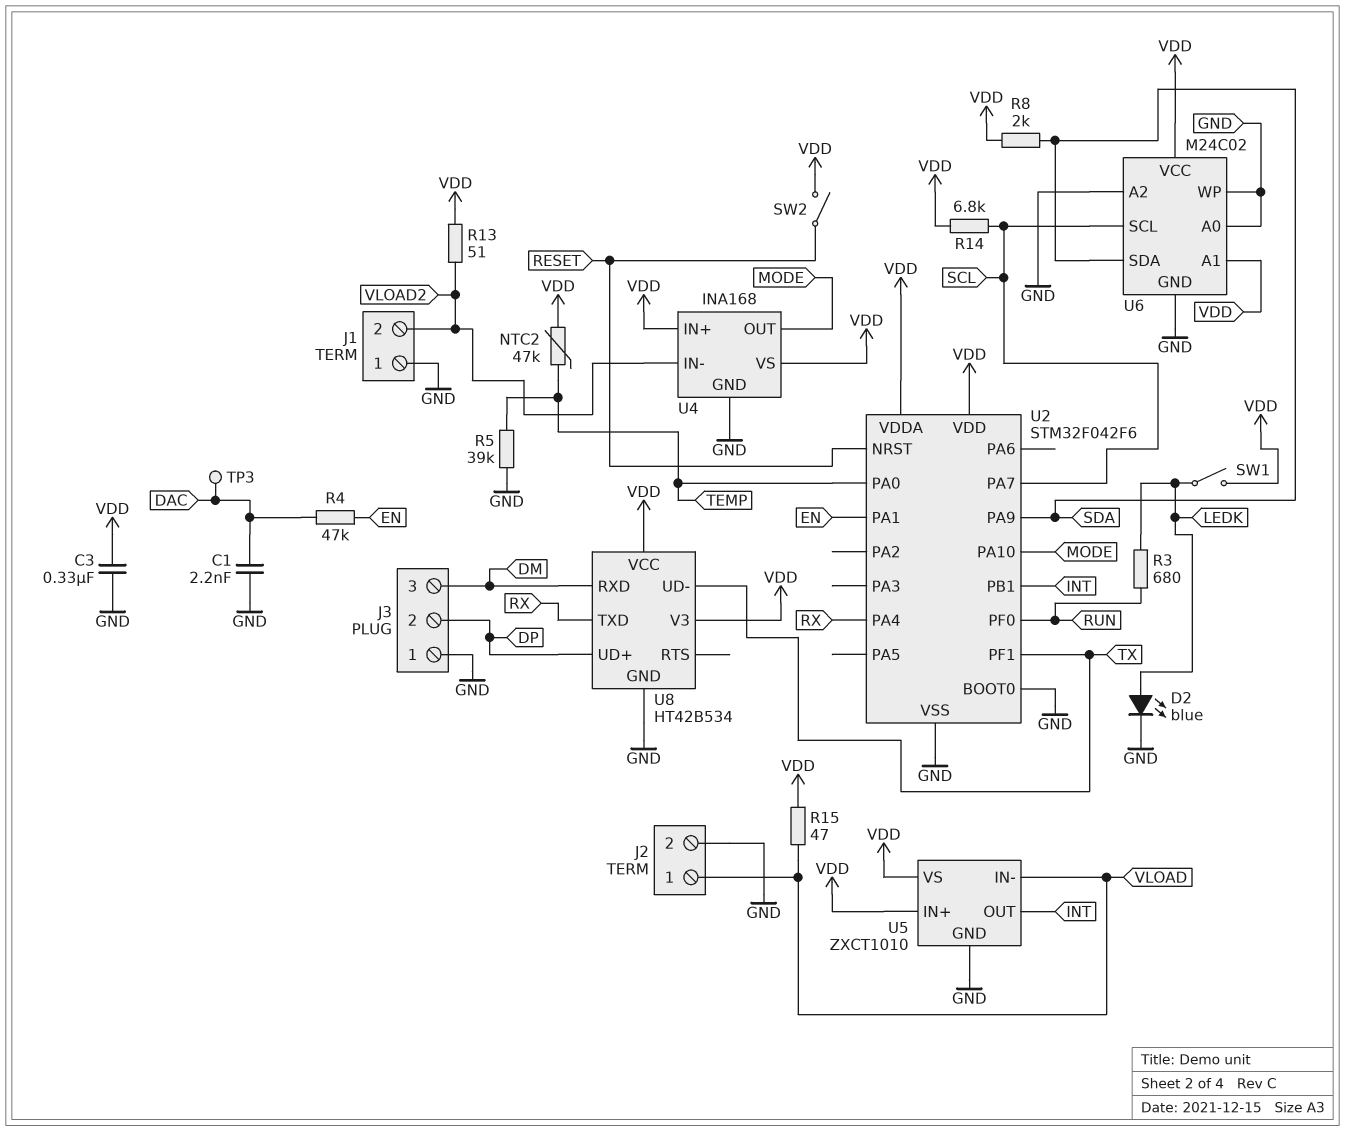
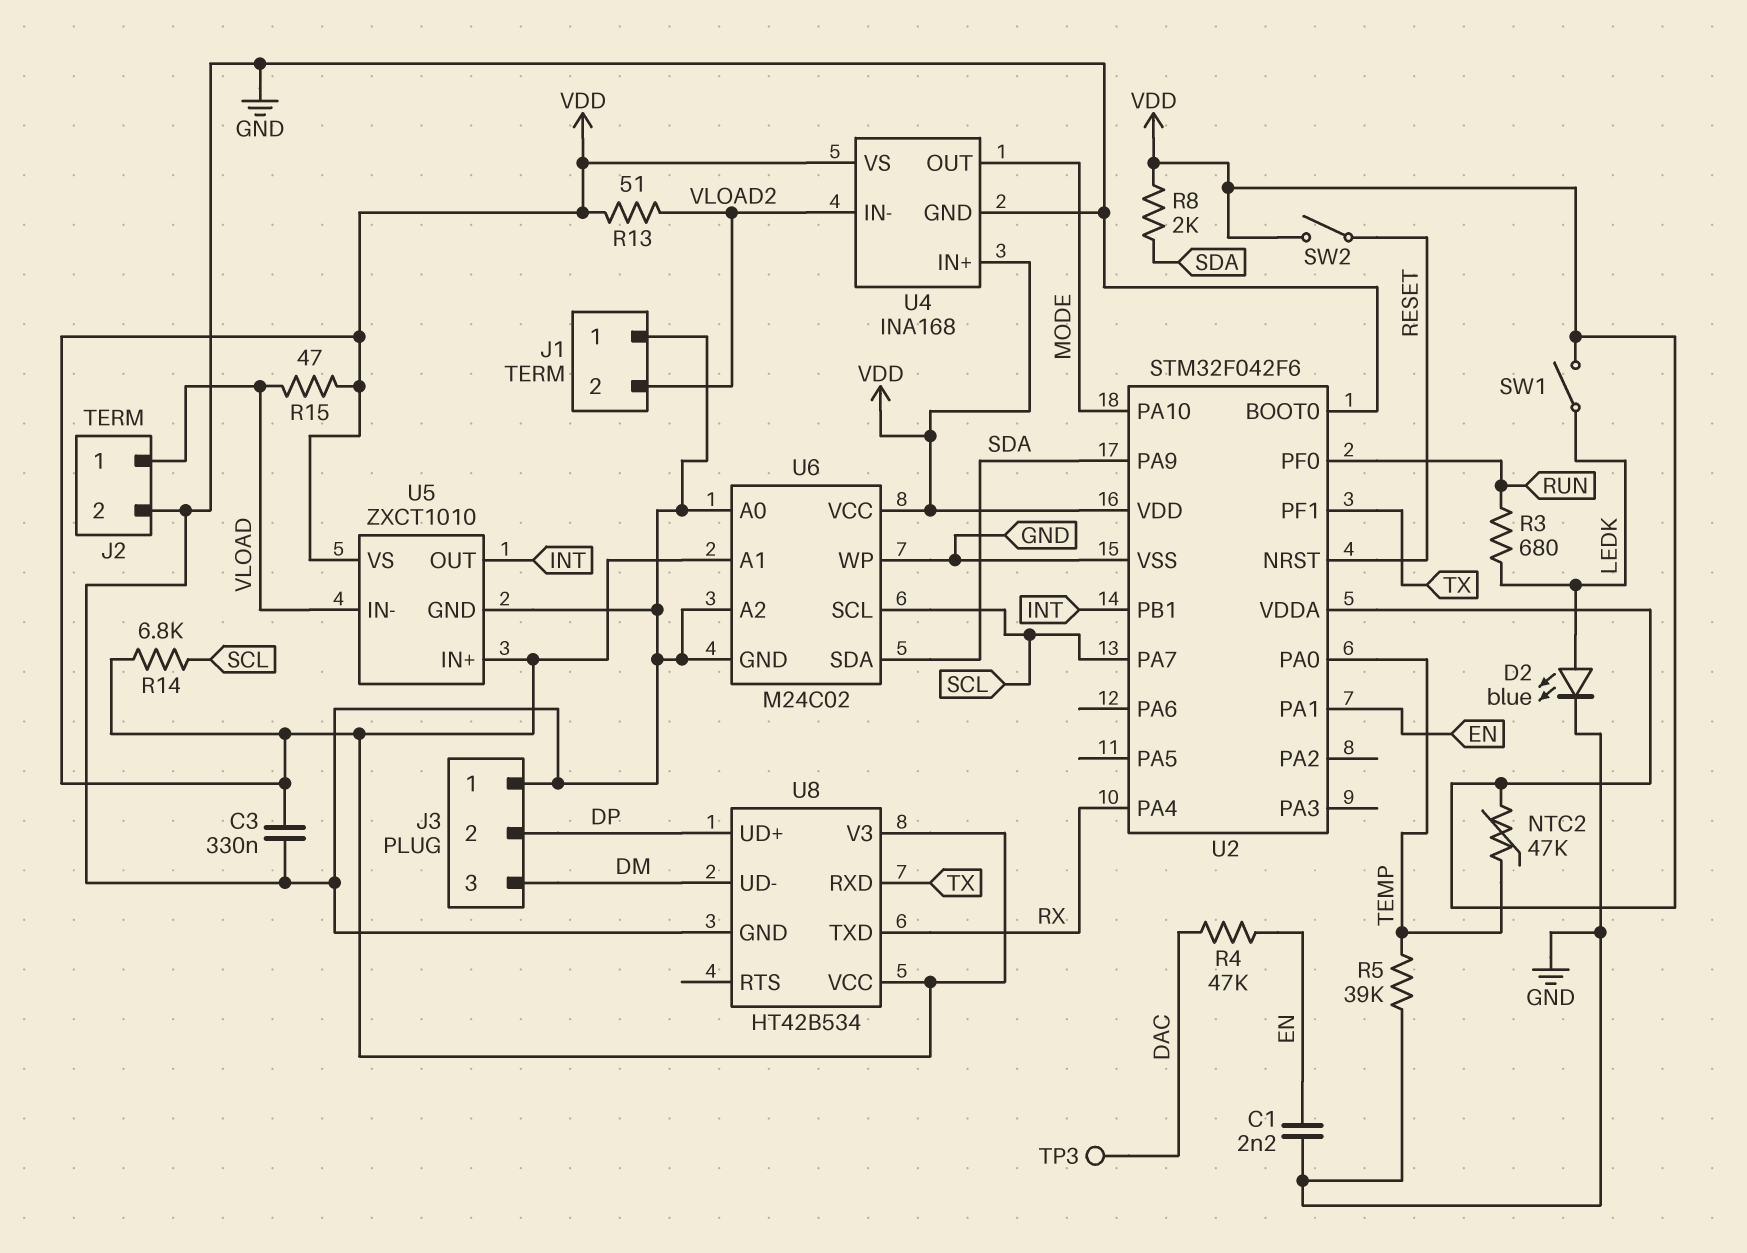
C1: 2.2nF (DAC, GND) -> 2.2nF (EN, GND)
U8 pin RXD: DM -> TX
U8 pin UD-: TX -> DM

